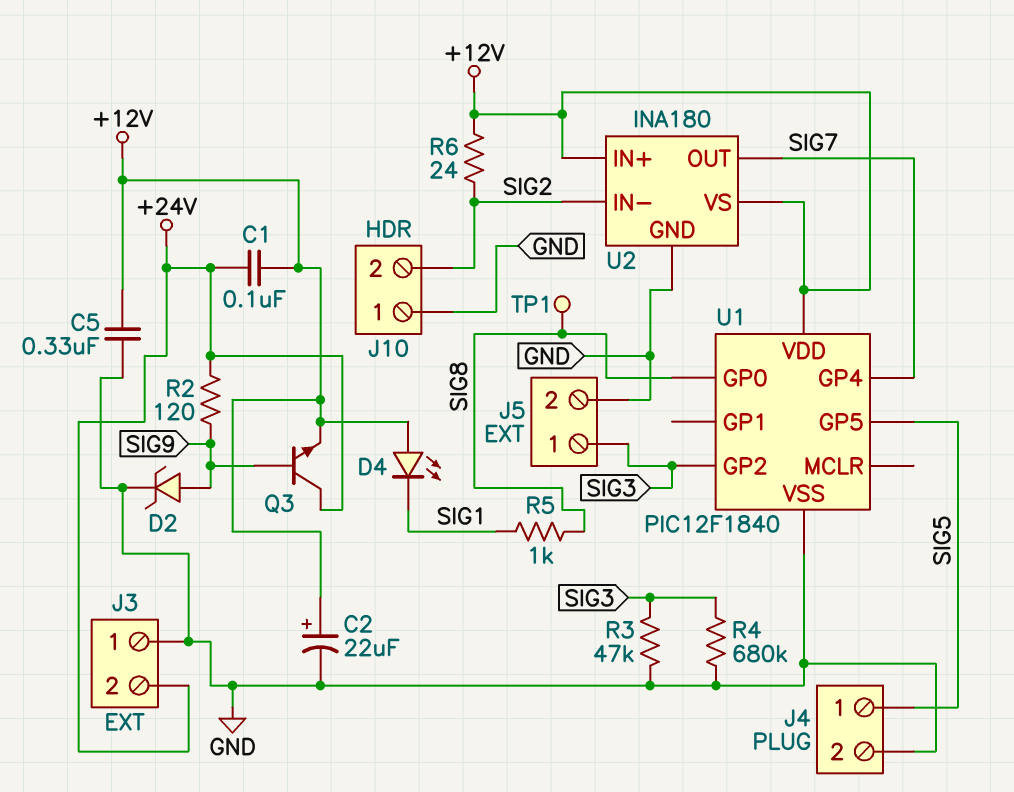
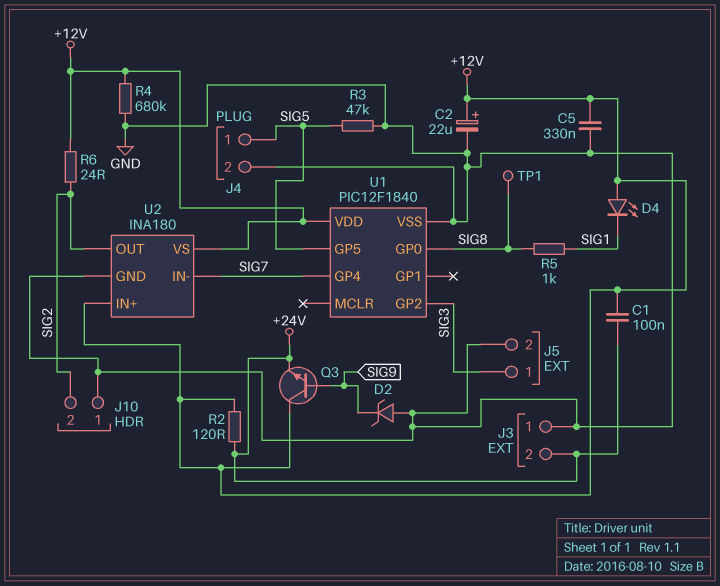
D2: zener (A SIG9, K GND) -> zener (A GND, K SIG9)
Q3: NPN (B SIG9, C +24V, E +12V) -> NPN (B SIG9, C +12V, E +24V)
R2: 120 (+24V, SIG9) -> 120 (+12V, +24V)
R3: 47k (GND, SIG3) -> 47k (GND, SIG5)
R4: 680k (GND, SIG3) -> 680k (+12V, GND)
U2 pin IN-: SIG2 -> SIG7
U2 pin OUT: SIG7 -> SIG2

